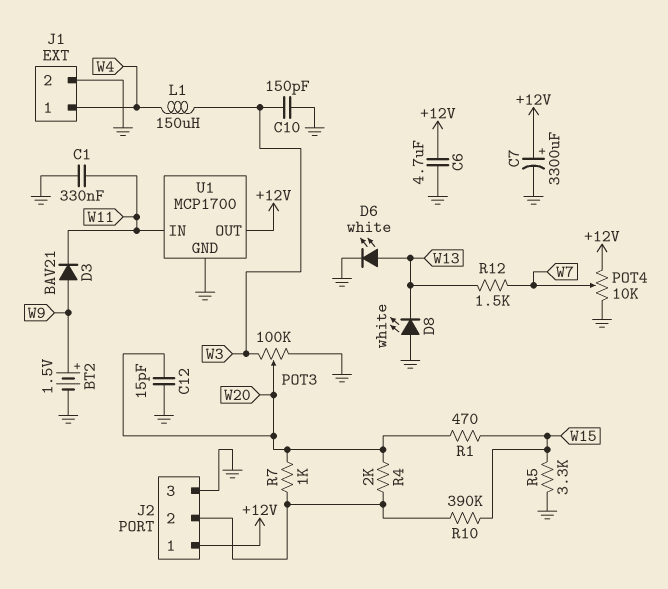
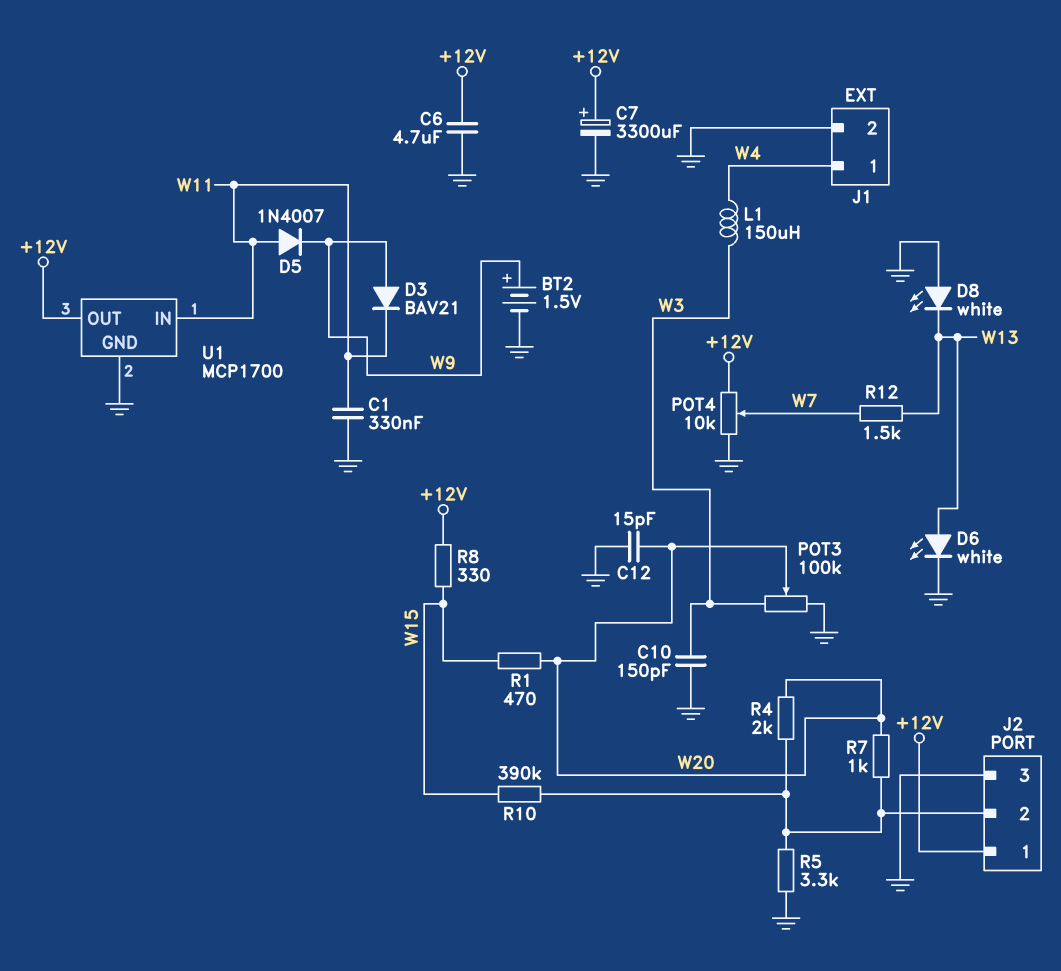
D5: none -> diode 1N4007 (A W11, K W9)
R5: 3.3k (GND, W15) -> 3.3k (GND, J2/2)
R8: none -> 330 (+12V, W15)

